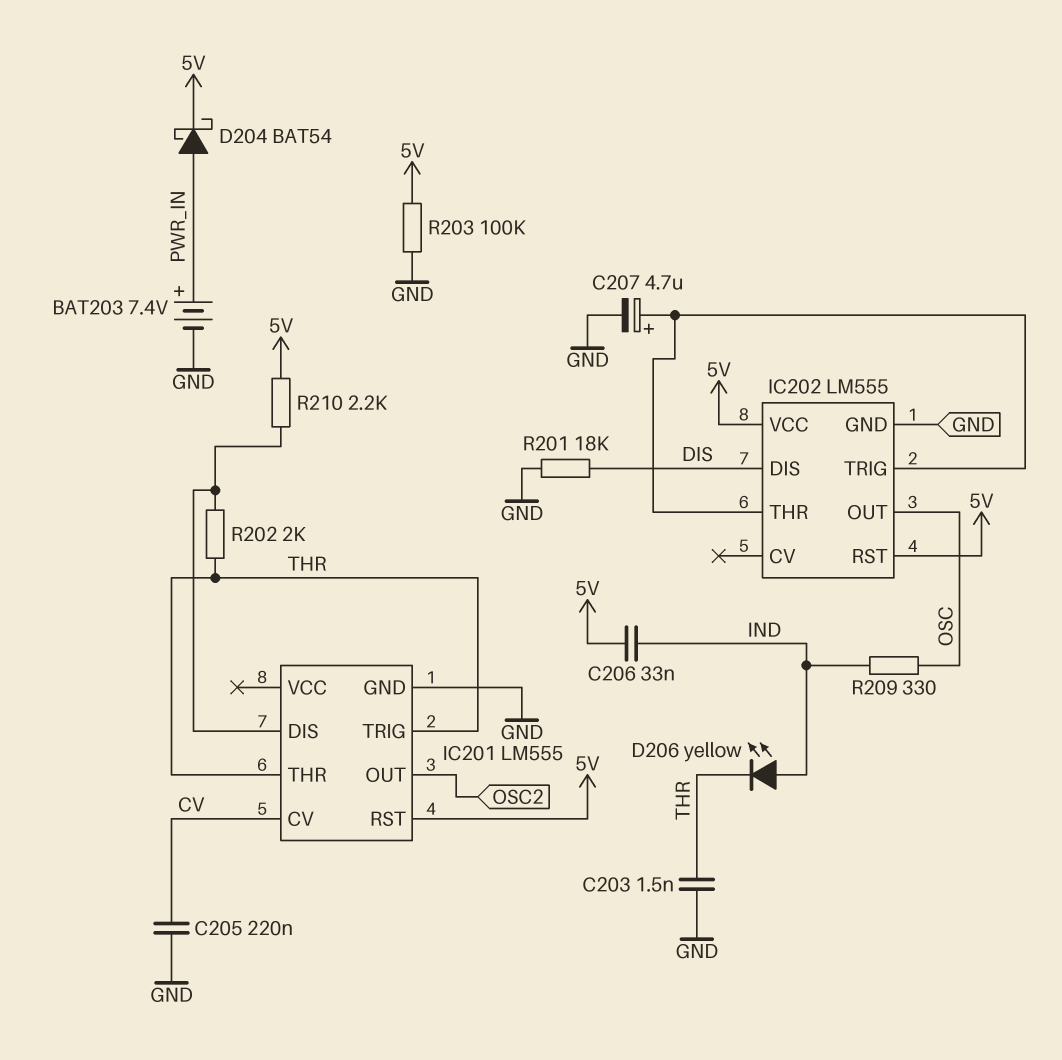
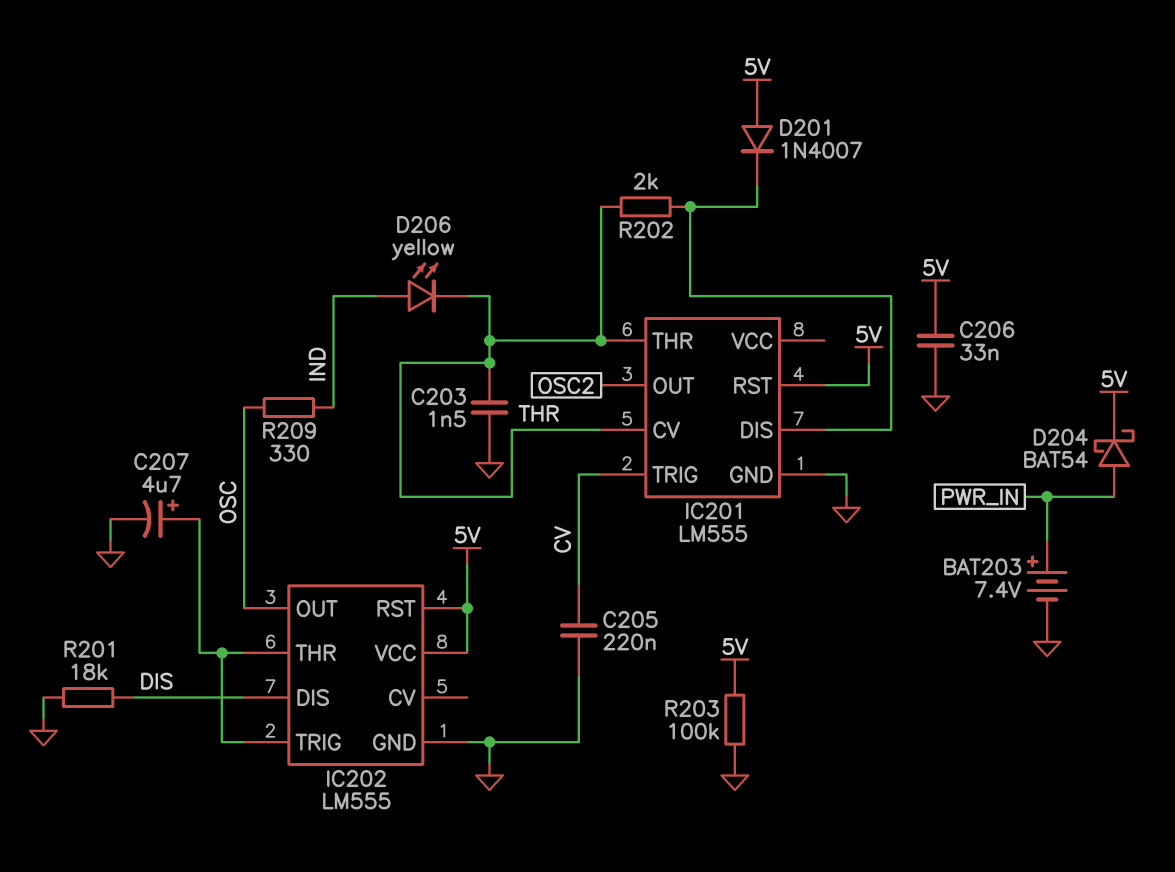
C206: 33nF (5V, IND) -> 33nF (5V, GND)
D201: none -> diode 1N4007 (A 5V, K IC201/DIS)
IC201 pin CV: CV -> THR
IC201 pin TRIG: THR -> CV
R210: 2.2k (5V, IC201/DIS) -> none

